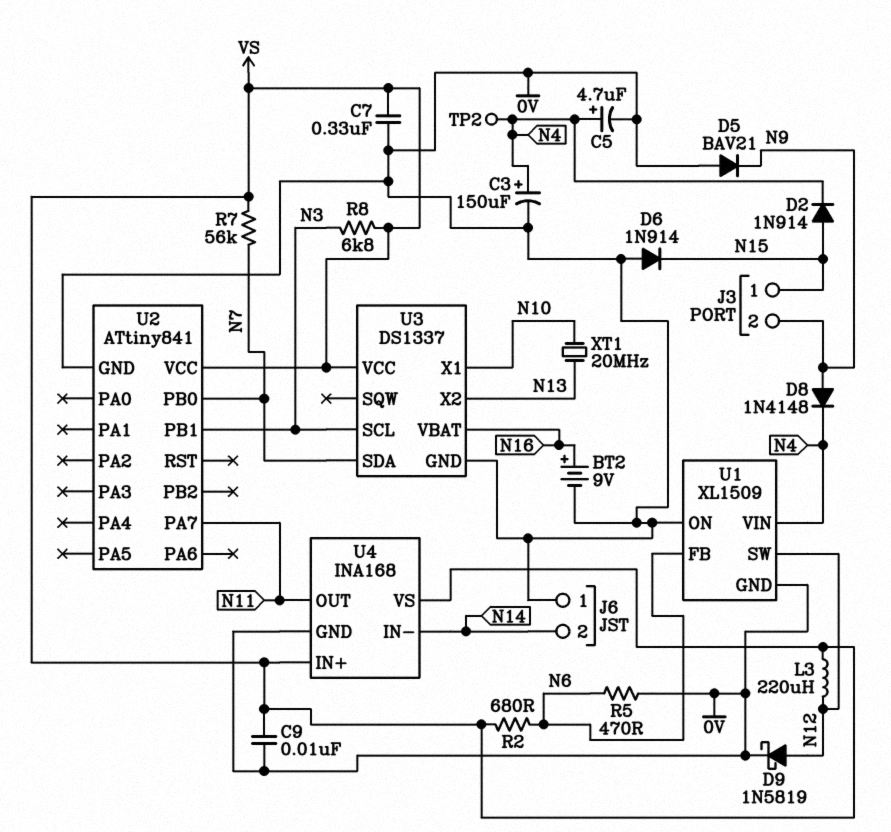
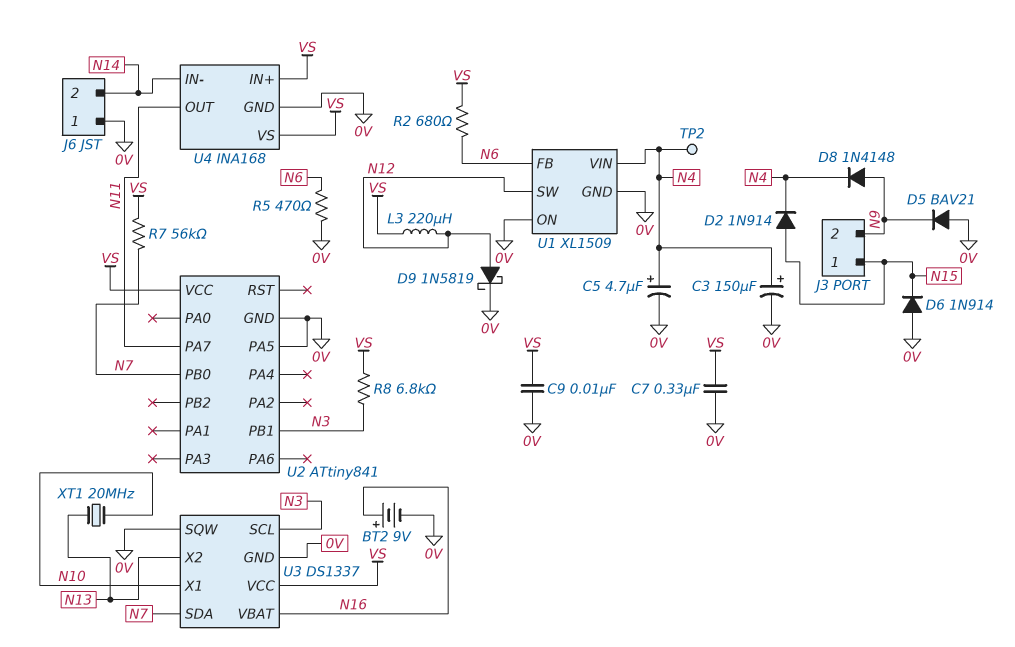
U2 pin PA5: none -> 0V
U3 pin SQW: none -> 0V

